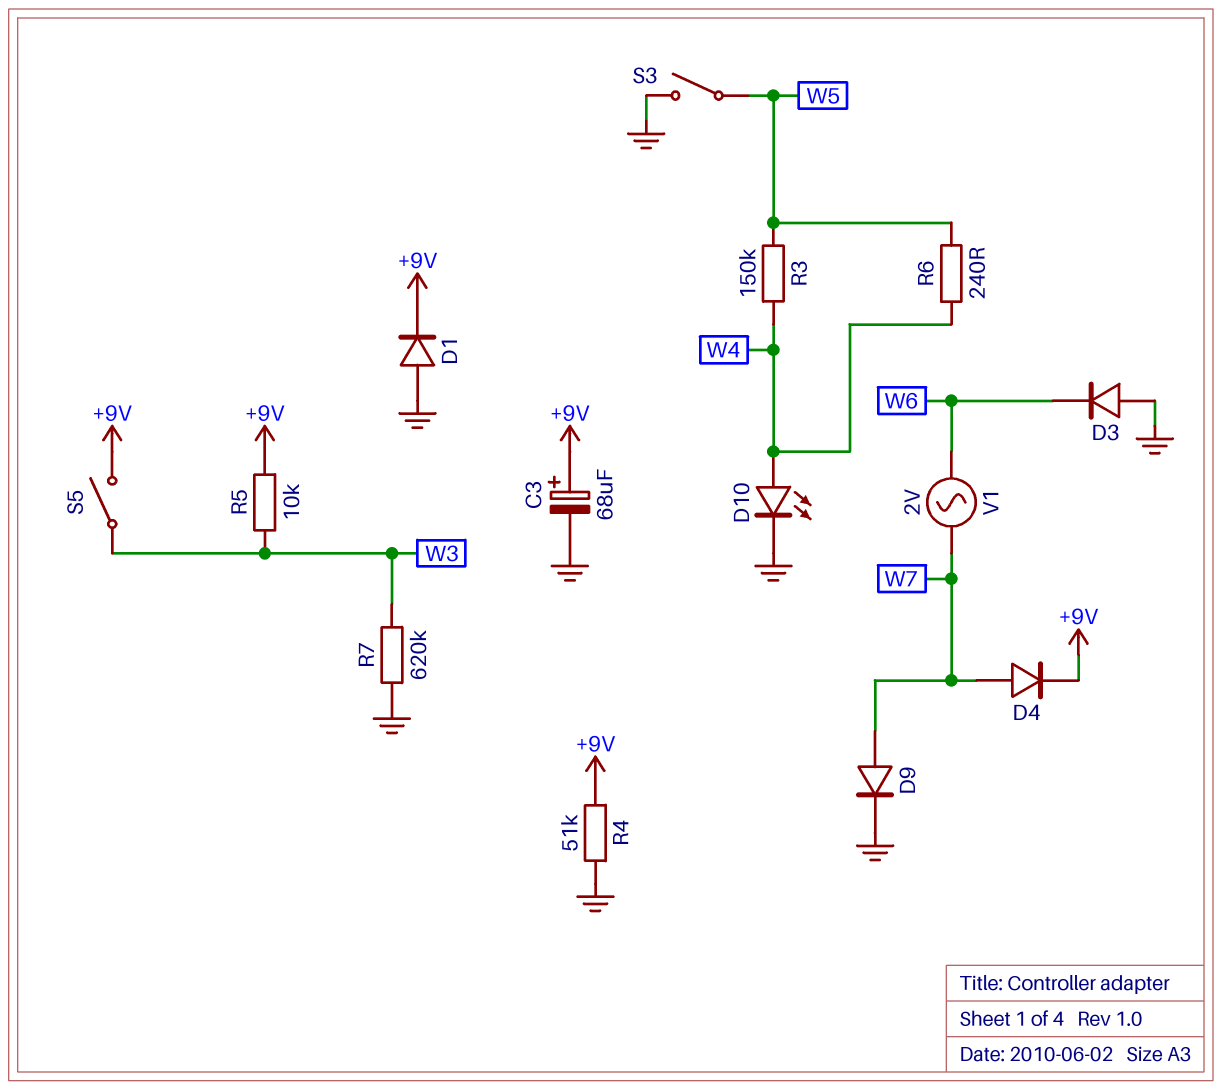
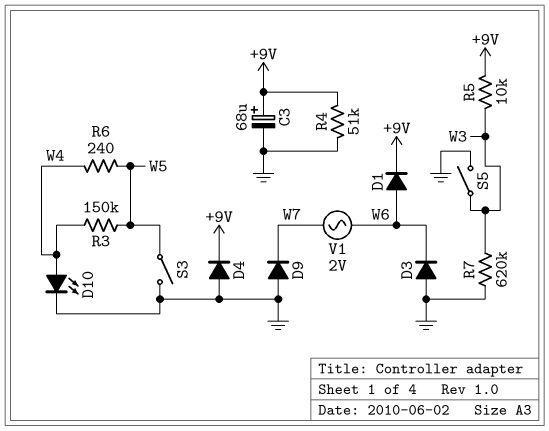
D1: diode (A GND, K +9V) -> diode (A W6, K +9V)
D4: diode (A W7, K +9V) -> diode (A GND, K +9V)
D9: diode (A W7, K GND) -> diode (A GND, K W7)
S5: switch (+9V, W3) -> switch (GND, W3)

